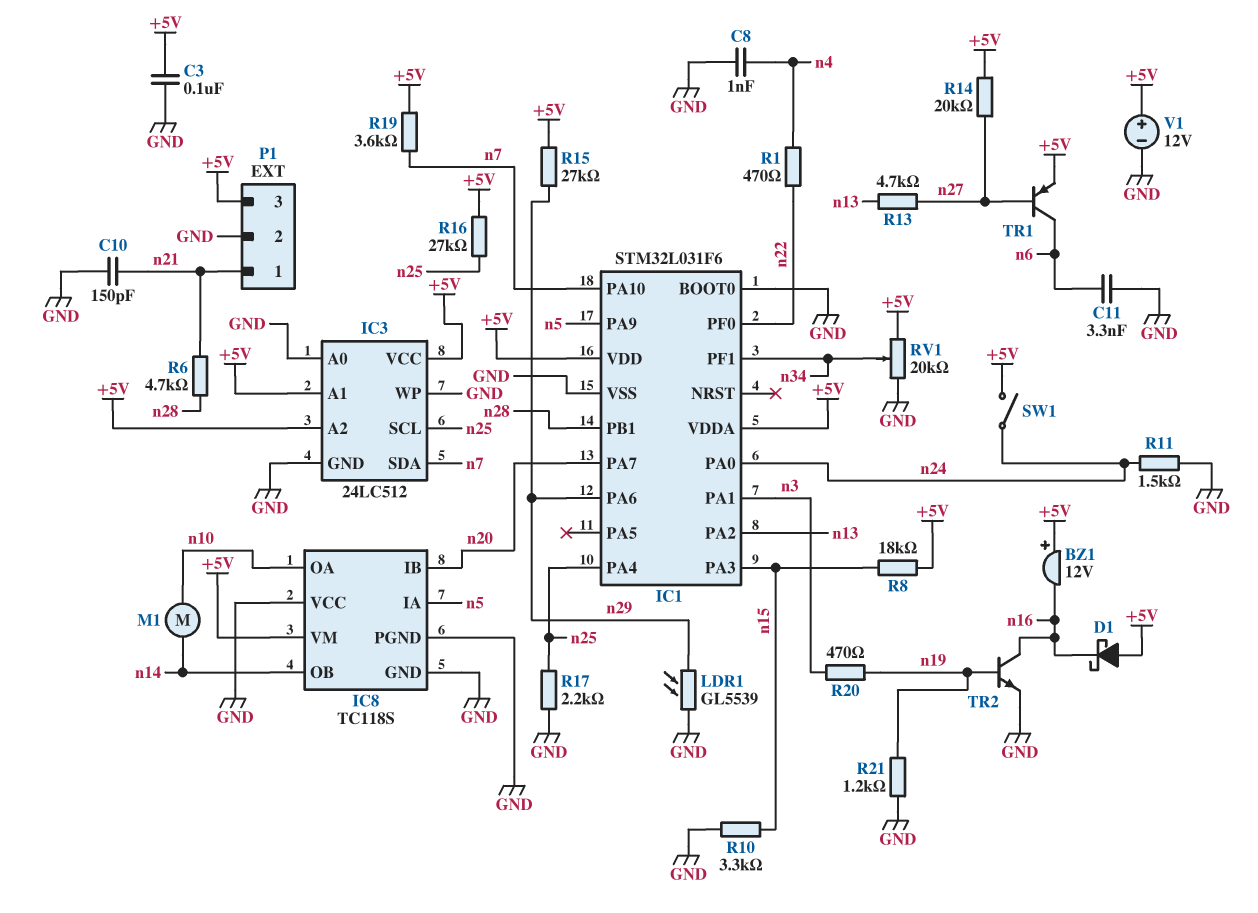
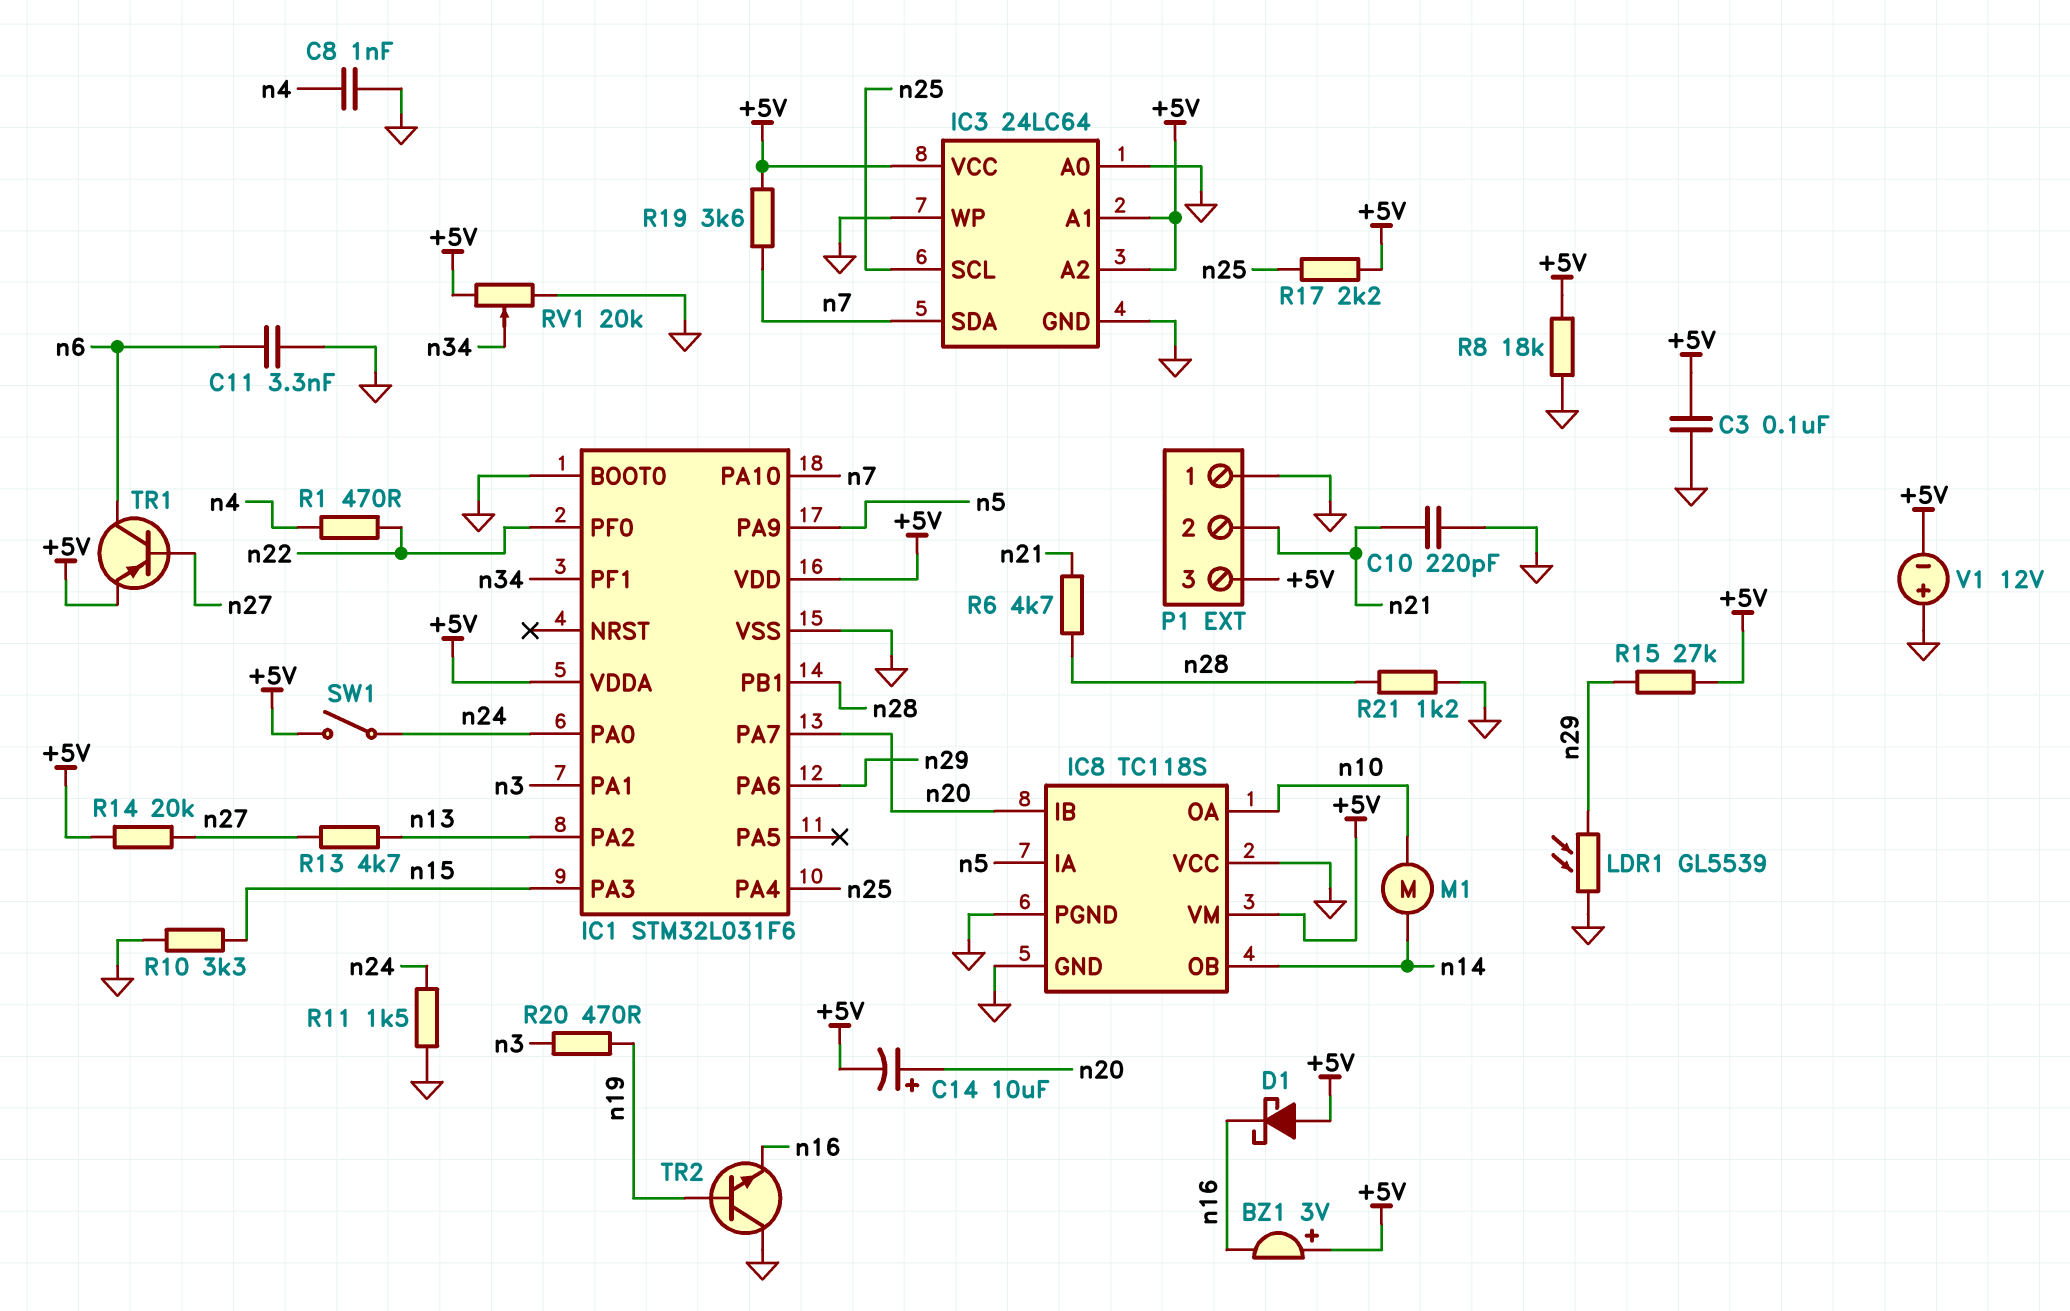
BZ1: buzzer 12V (plus +5V, minus n16) -> buzzer 3V (plus +5V, minus n16)
C10: 150pF (GND, n21) -> 220pF (GND, n21)
C14: none -> 10uF (plus n20, minus +5V)
IC3: 24LC512 -> 24LC64
P1 pin 1: n21 -> GND
P1 pin 2: GND -> n21
R8: 18k (+5V, n15) -> 18k (+5V, GND)
R16: 27k (+5V, n25) -> none
R17: 2.2k (GND, n25) -> 2.2k (+5V, n25)
R21: 1.2k (GND, n19) -> 1.2k (GND, n28)
TR2: NPN (B n19, C n16, E GND) -> NPN (B n19, C GND, E n16)
V1: 12V (plus +5V, minus GND) -> 12V (plus GND, minus +5V)

